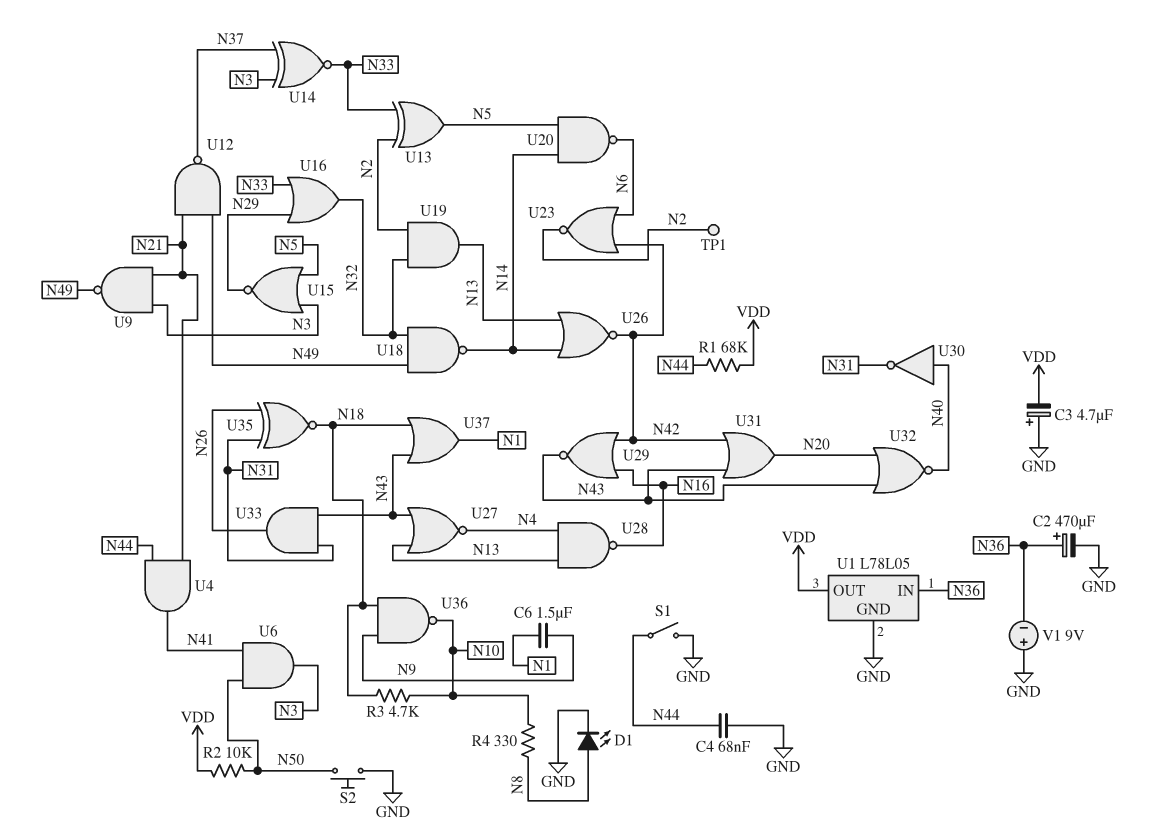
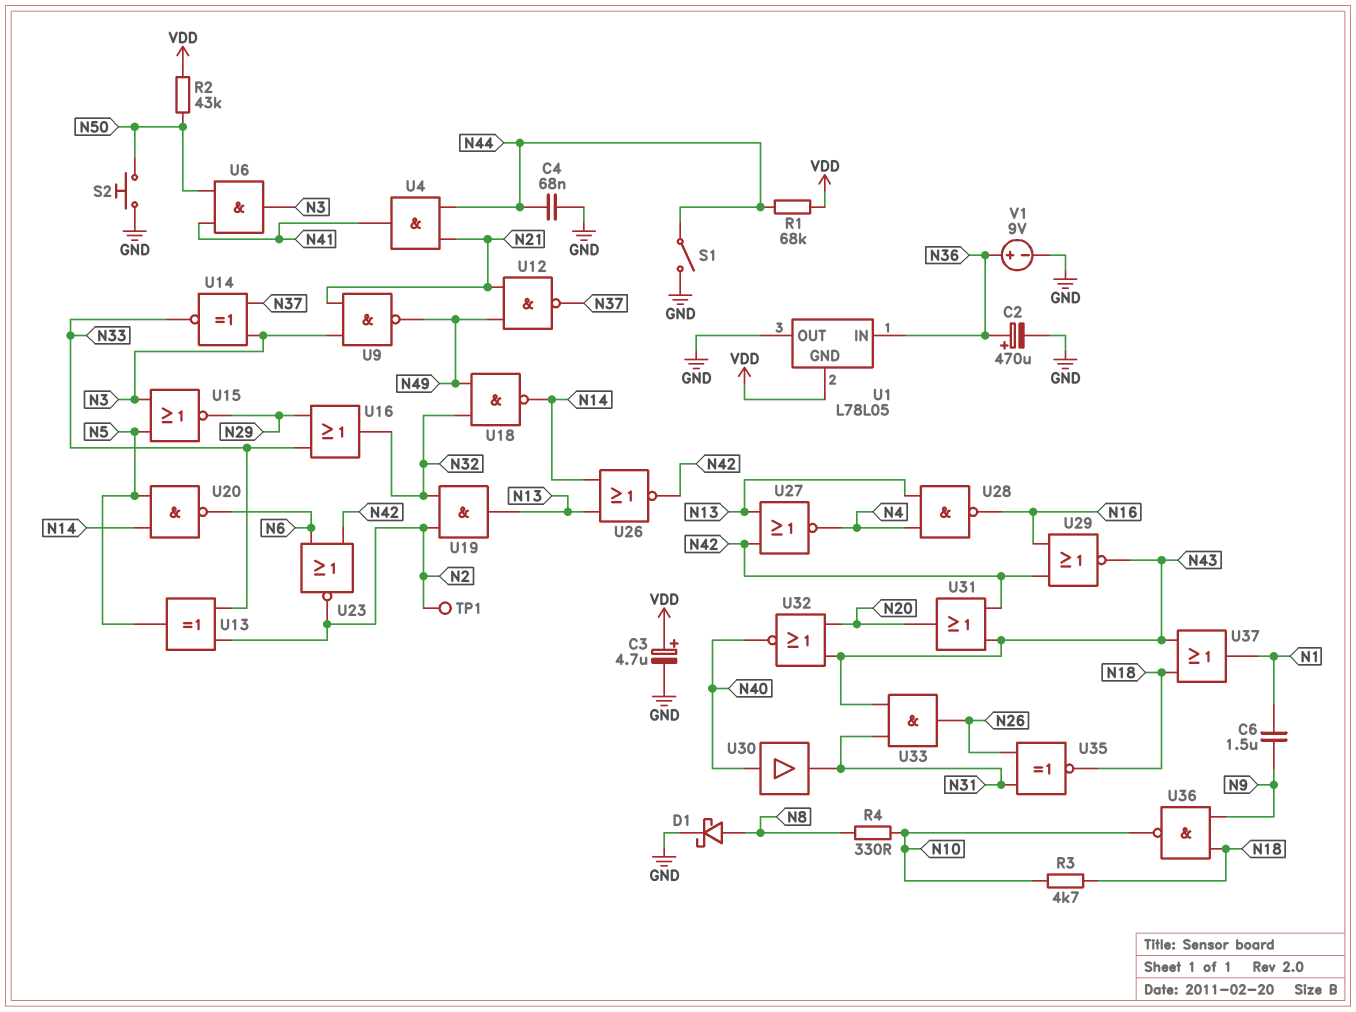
C3: 4.7uF (plus GND, minus VDD) -> 4.7uF (plus VDD, minus GND)
D1: LED (A N8, K GND) -> schottky (A N8, K GND)
R2: 10k (N50, VDD) -> 43k (N50, VDD)
U1 pin GND: GND -> VDD
U1 pin OUT: VDD -> GND
U27: NOR (in N13, in N43, out N4) -> NOR (in N13, in N42, out N4)
U30: NOT (in N40, out N31) -> buffer (in N40, out N31)
V1: 9V (plus GND, minus N36) -> 9V (plus N36, minus GND)

